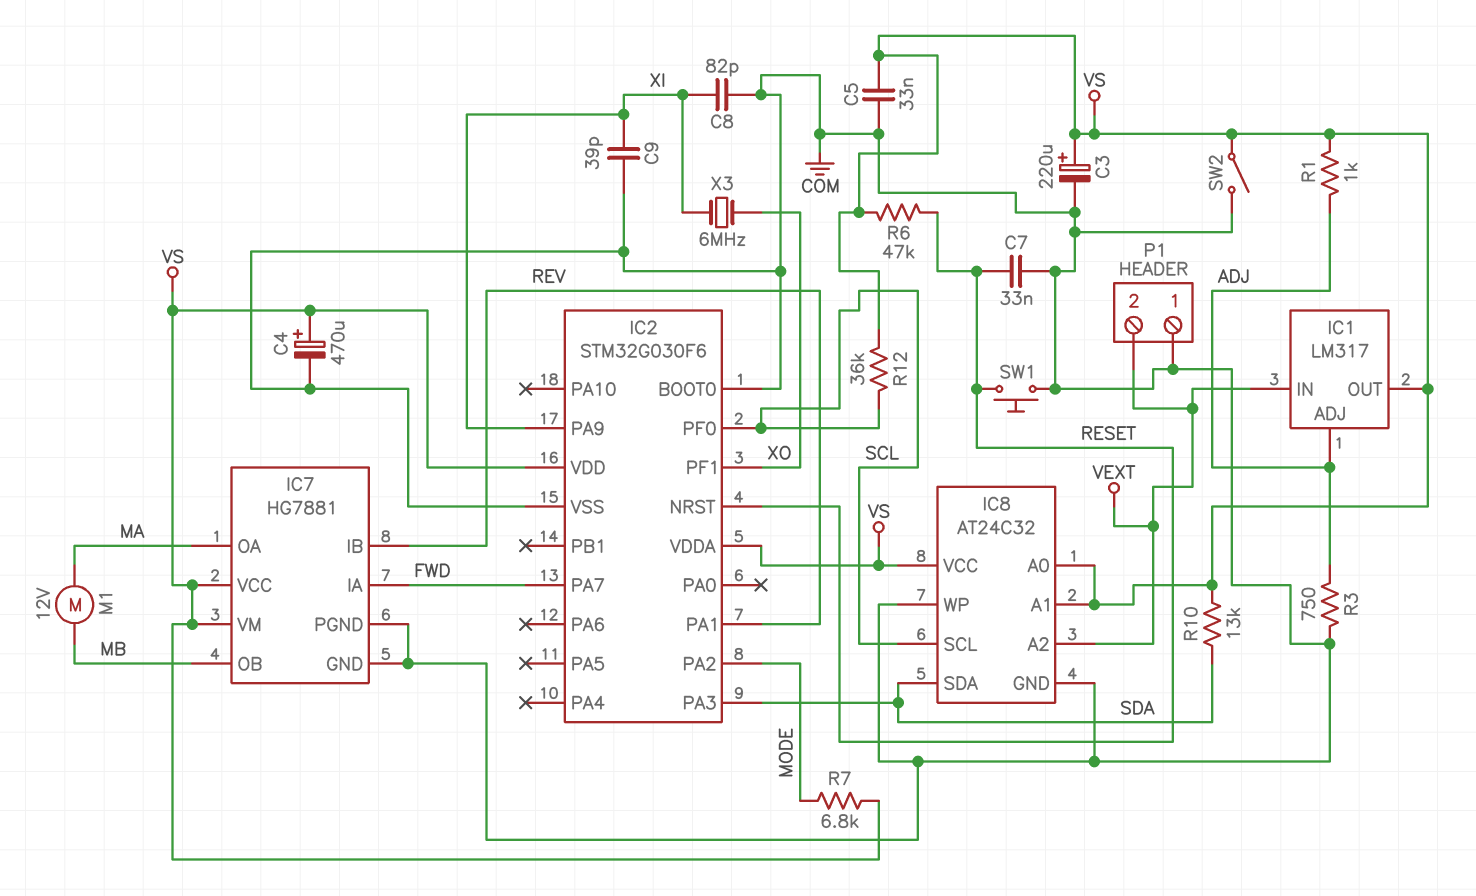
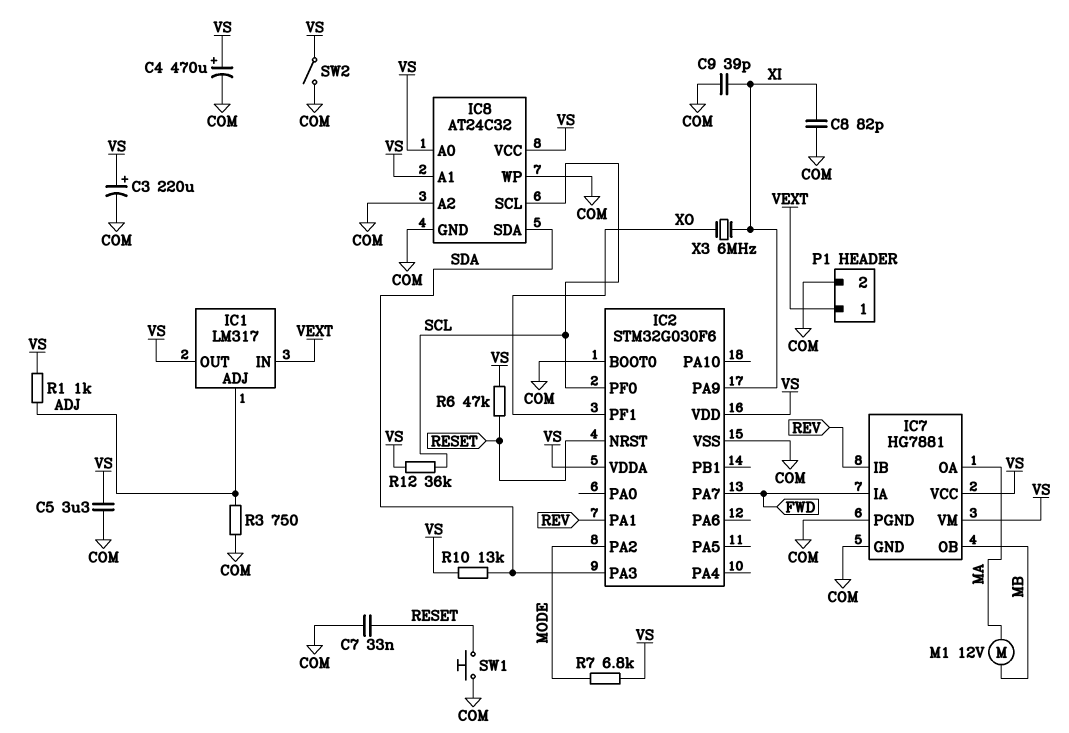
C5: 33nF (COM, VS) -> 3.3uF (COM, VS)
IC8 pin A2: VEXT -> COM
P1 pin 1: COM -> VEXT
P1 pin 2: VEXT -> COM

